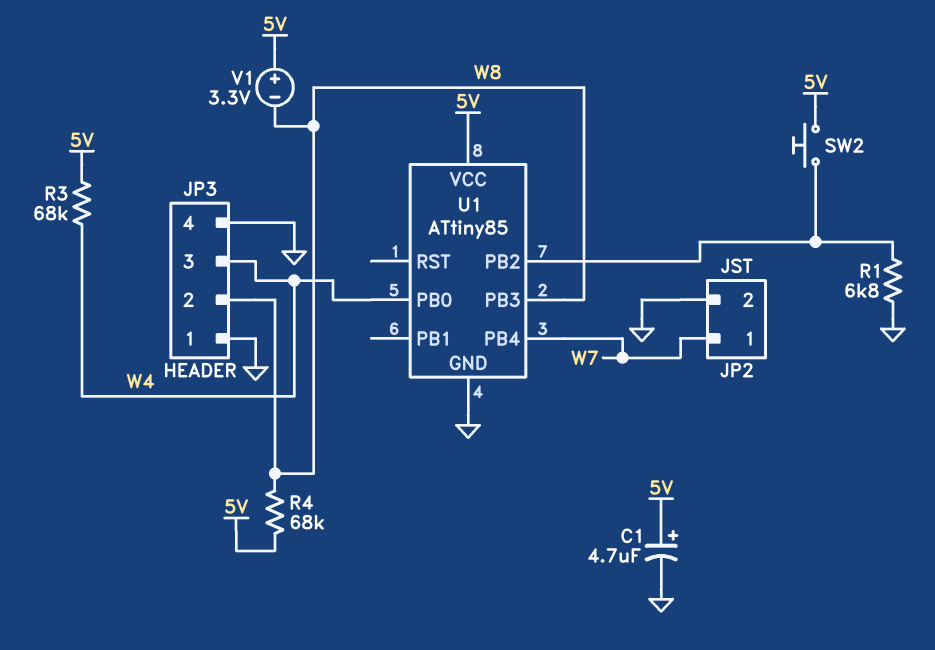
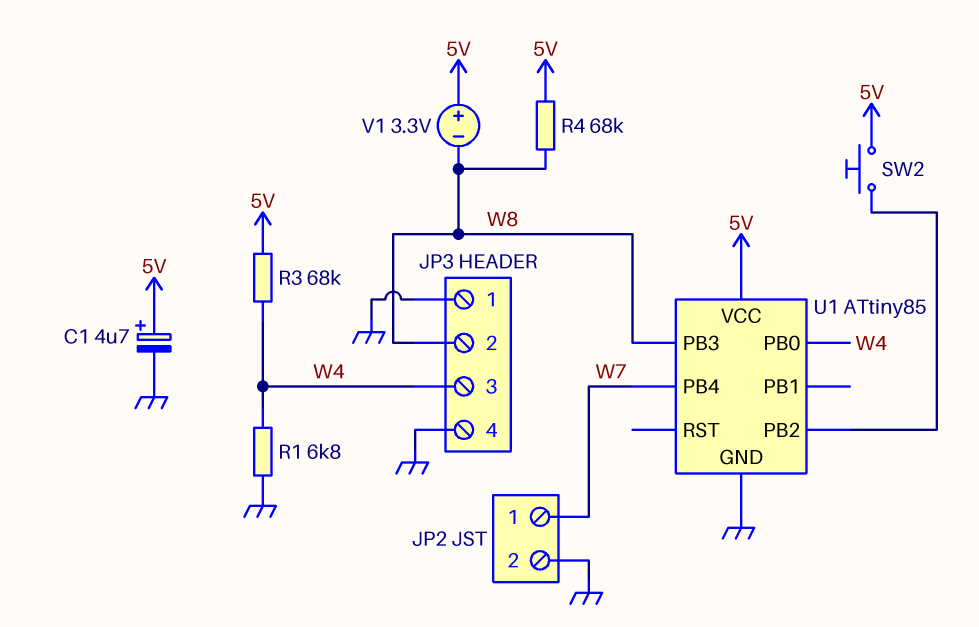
R1: 6.8k (GND, U1/PB2) -> 6.8k (GND, W4)

